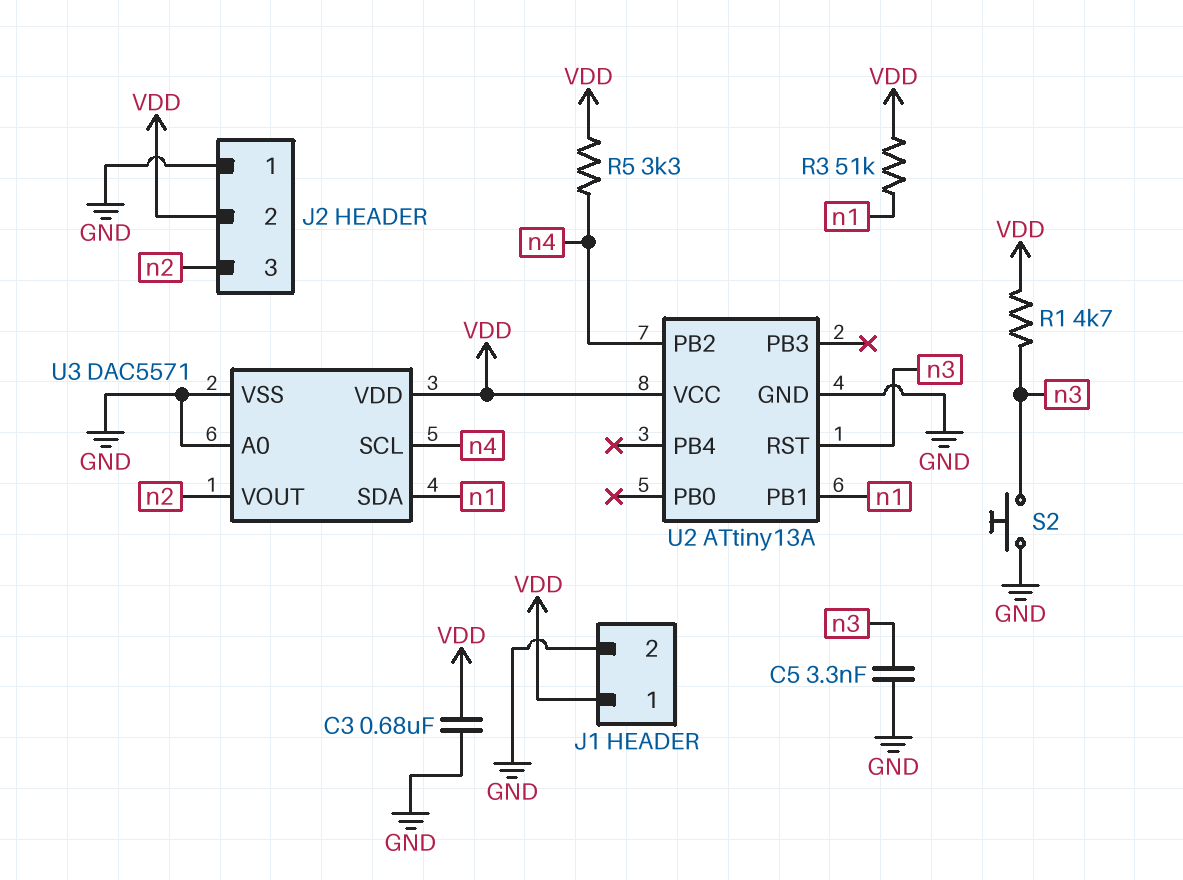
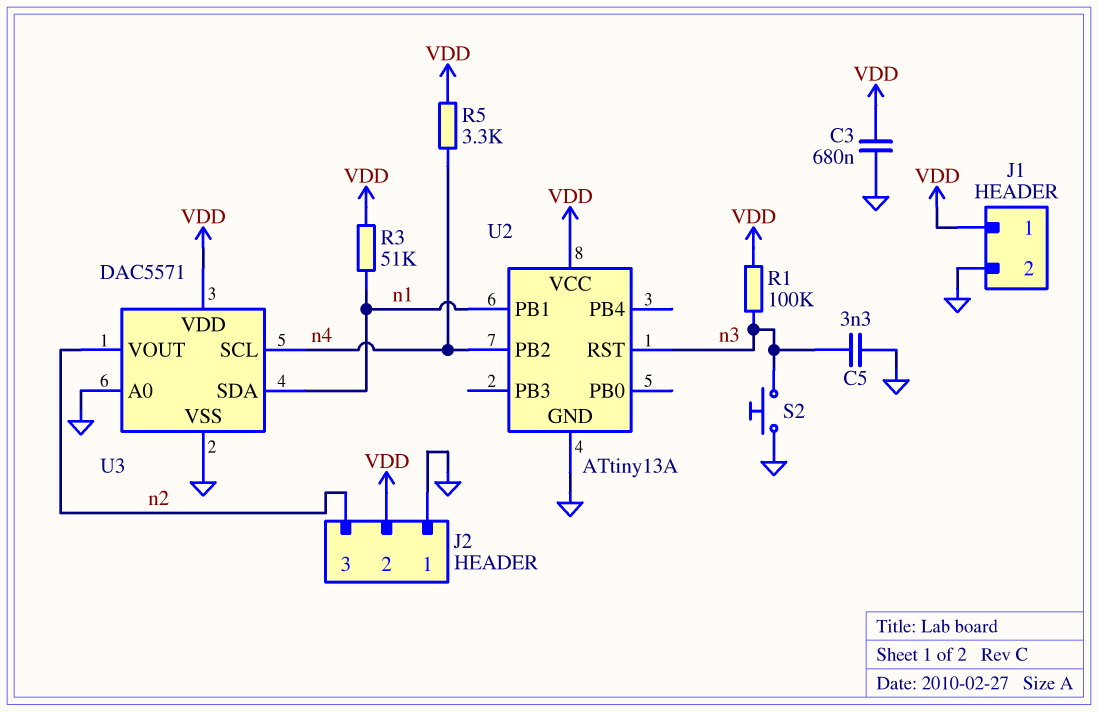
R1: 4.7k (VDD, n3) -> 100k (VDD, n3)

